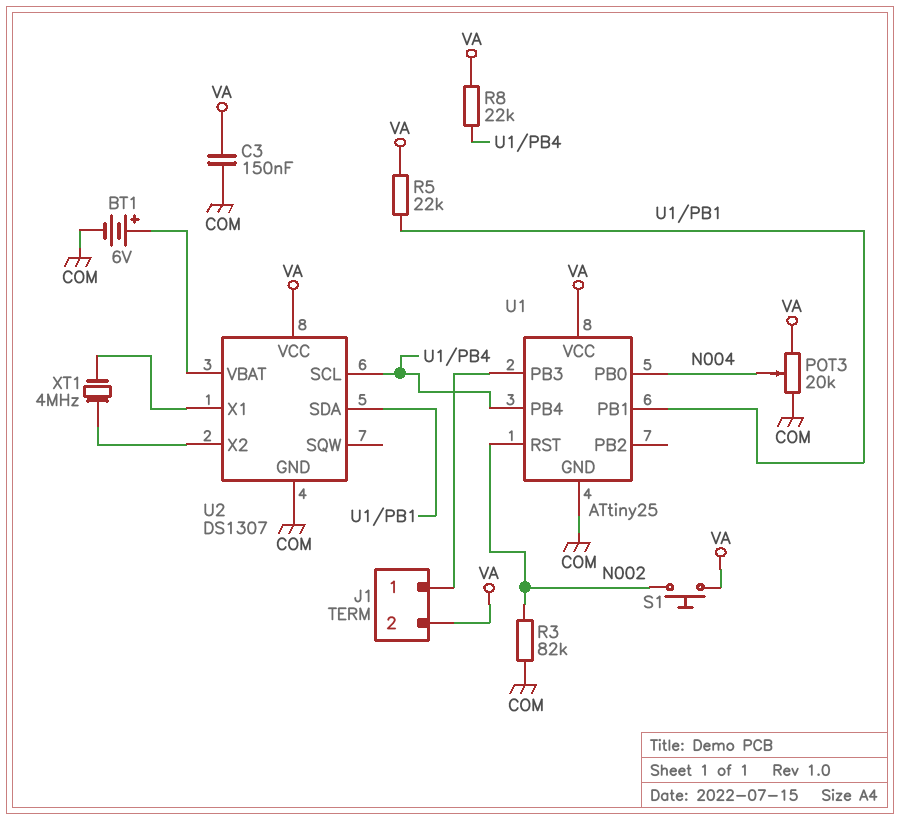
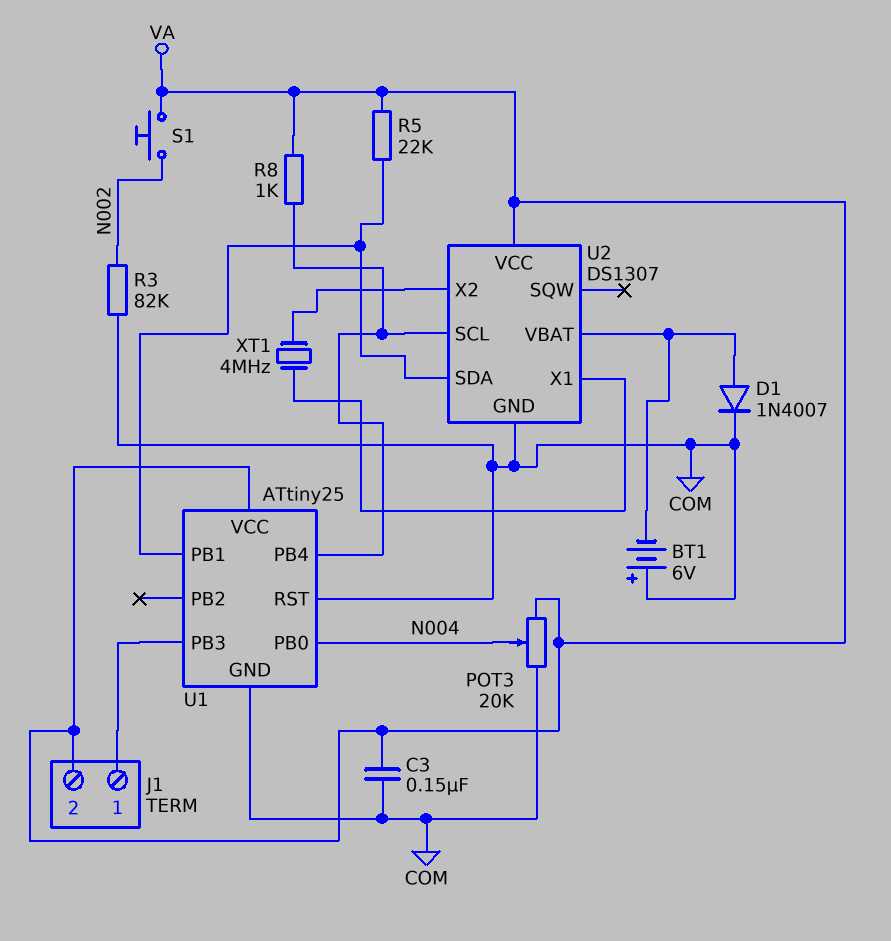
BT1: 6V (plus U2/VBAT, minus COM) -> 6V (plus COM, minus U2/VBAT)
D1: none -> diode 1N4007 (A U2/VBAT, K COM)
R8: 22k (U1/PB4, VA) -> 1k (U1/PB4, VA)
U1 pin RST: N002 -> COM

